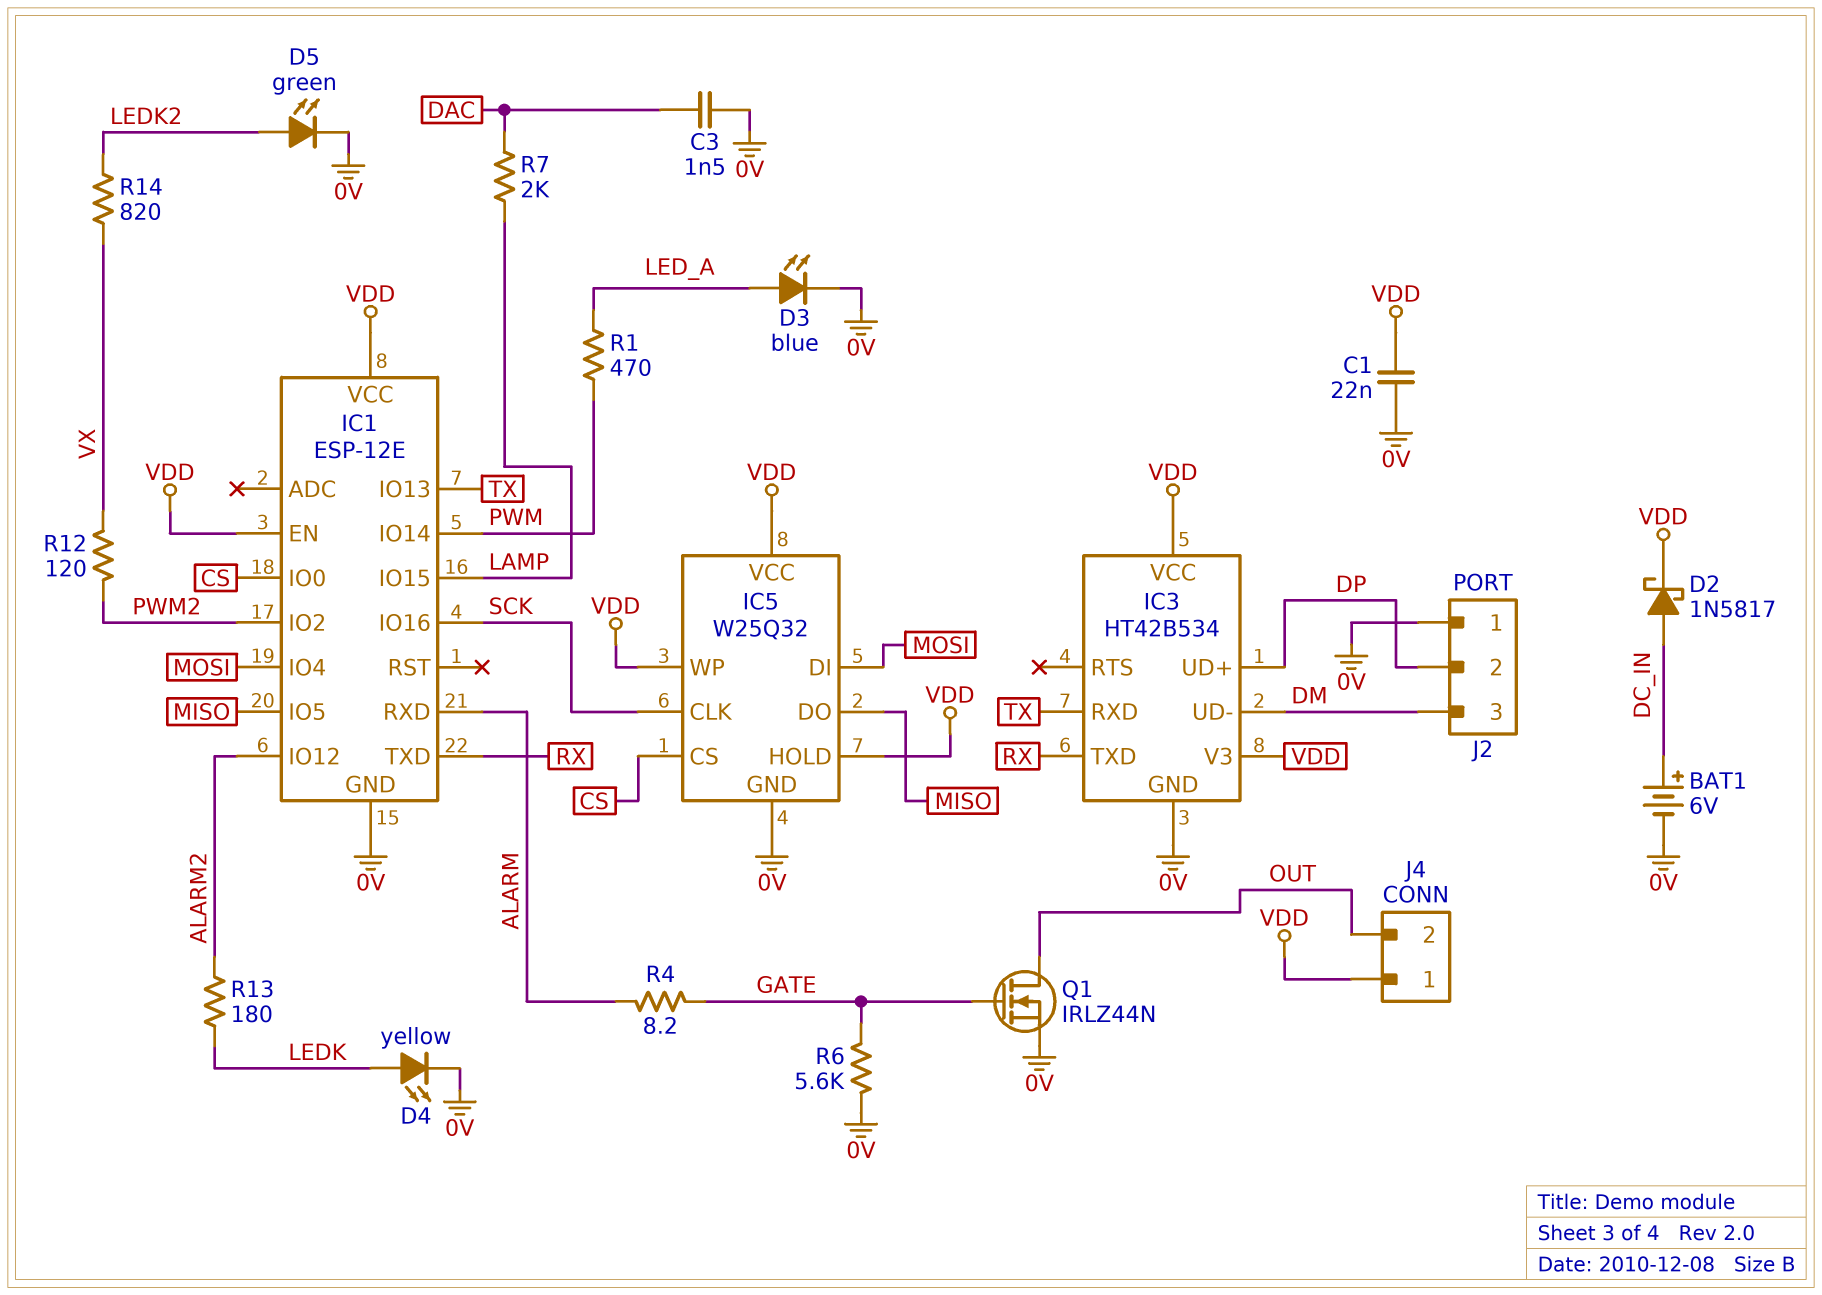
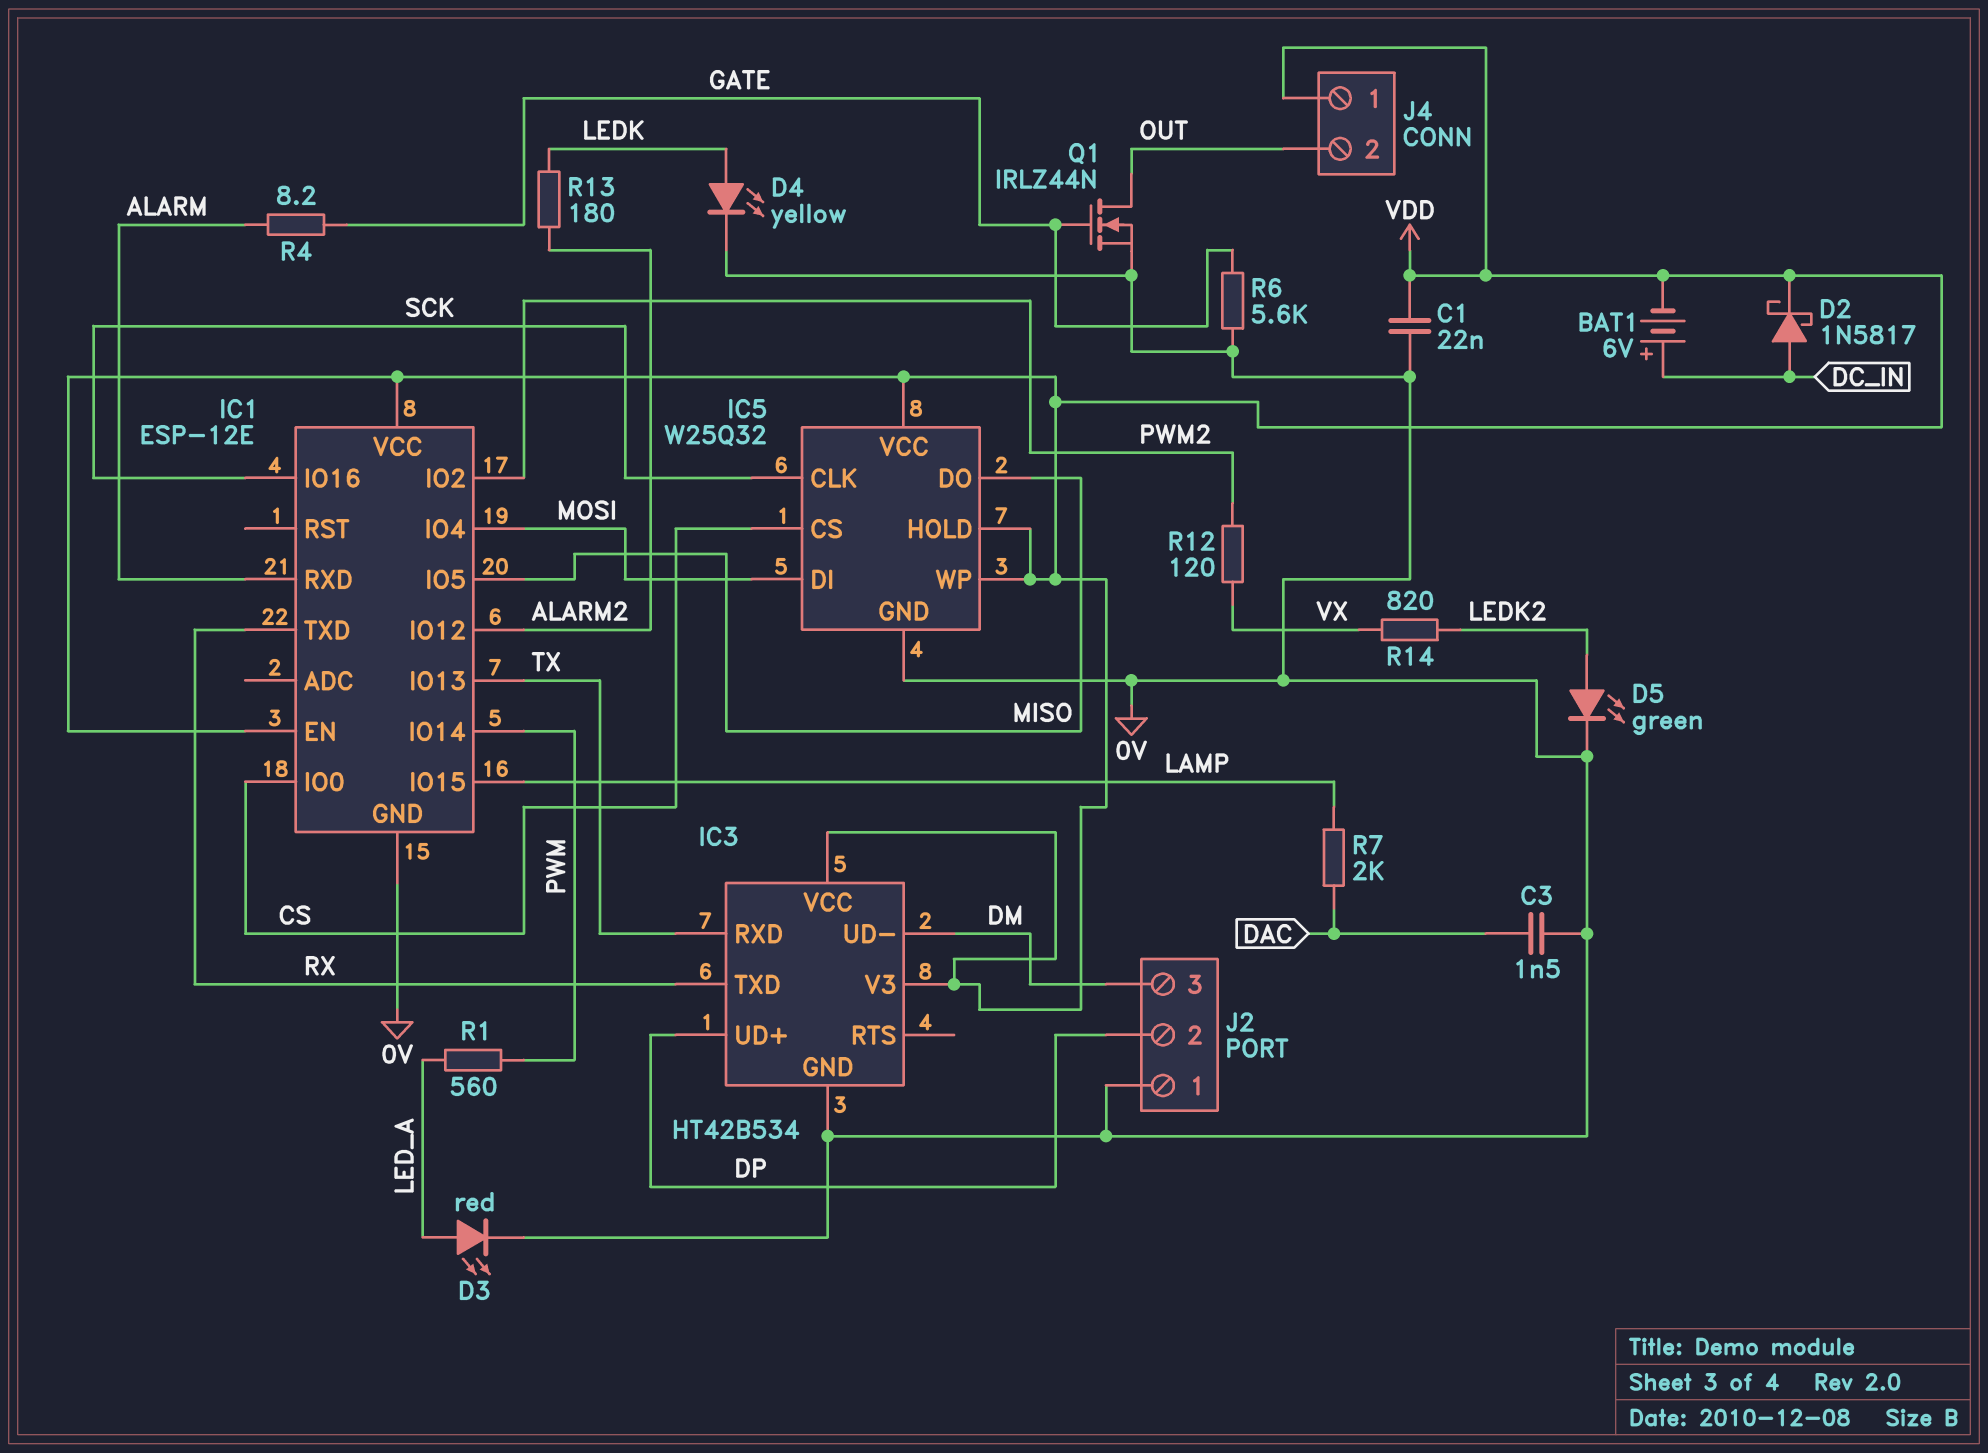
BAT1: 6V (plus DC_IN, minus 0V) -> 6V (plus DC_IN, minus VDD)
D3: LED blue (A LED_A, K 0V) -> LED red (A LED_A, K 0V)
R1: 470 (LED_A, PWM) -> 560 (LED_A, PWM)

